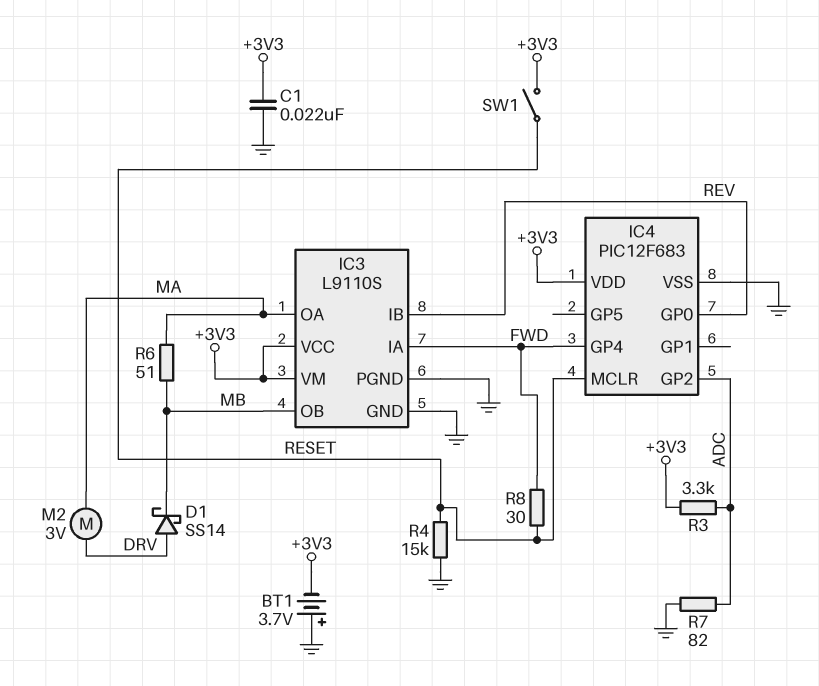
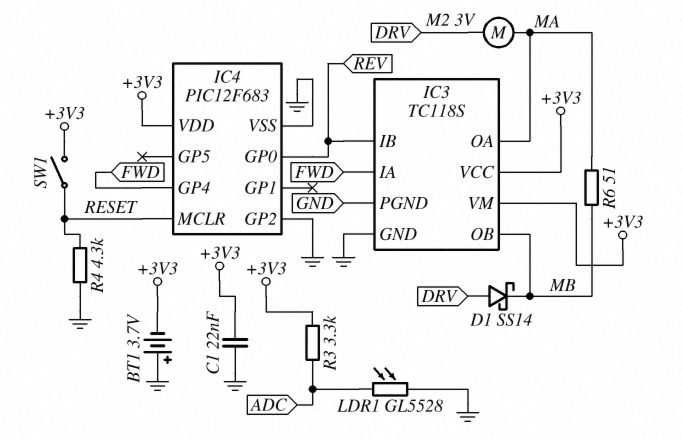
IC3: L9110S -> TC118S
IC4 pin GP2: ADC -> GND
LDR1: none -> GL5528 (ADC, GND)
R4: 15k (GND, RESET) -> 4.3k (GND, RESET)
R7: 82 (ADC, GND) -> none
R8: 30 (FWD, RESET) -> none

